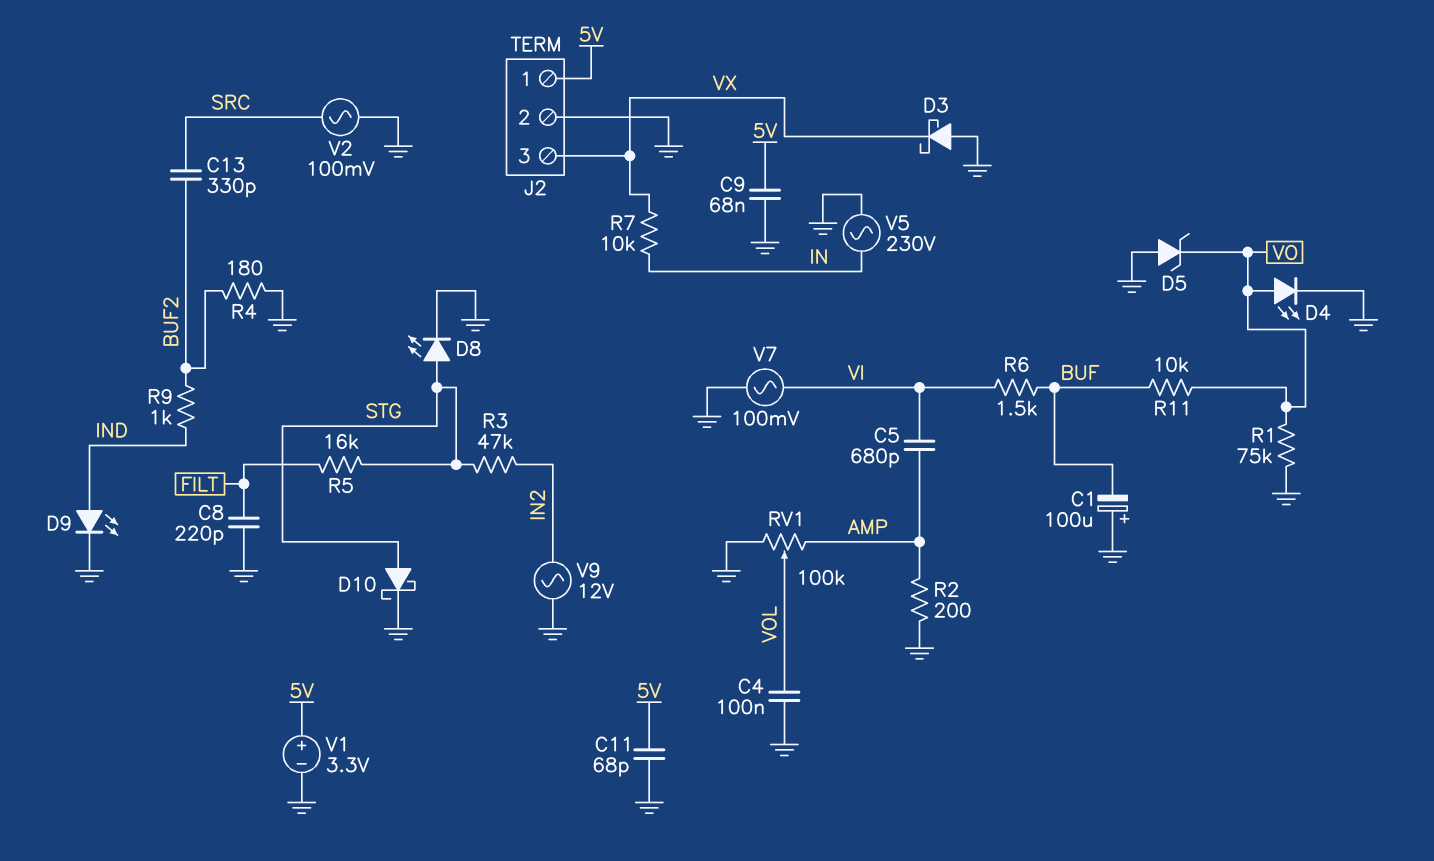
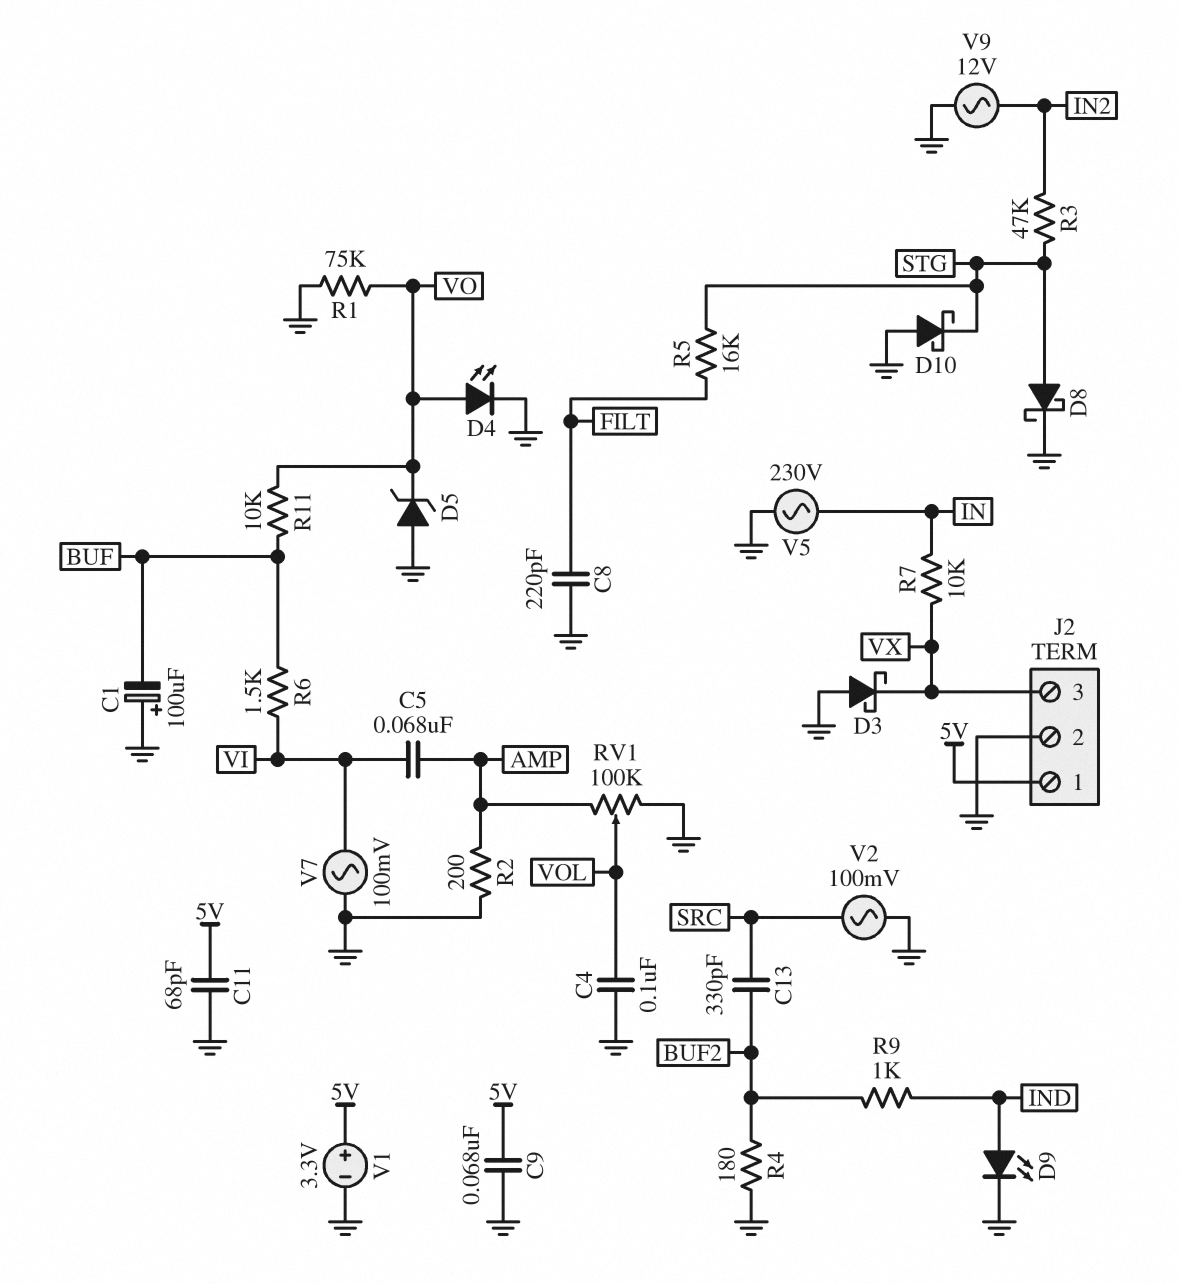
C5: 680pF (AMP, VI) -> 68nF (AMP, VI)
D8: LED (A STG, K GND) -> schottky (A STG, K GND)
D10: schottky (A STG, K GND) -> schottky (A GND, K STG)

